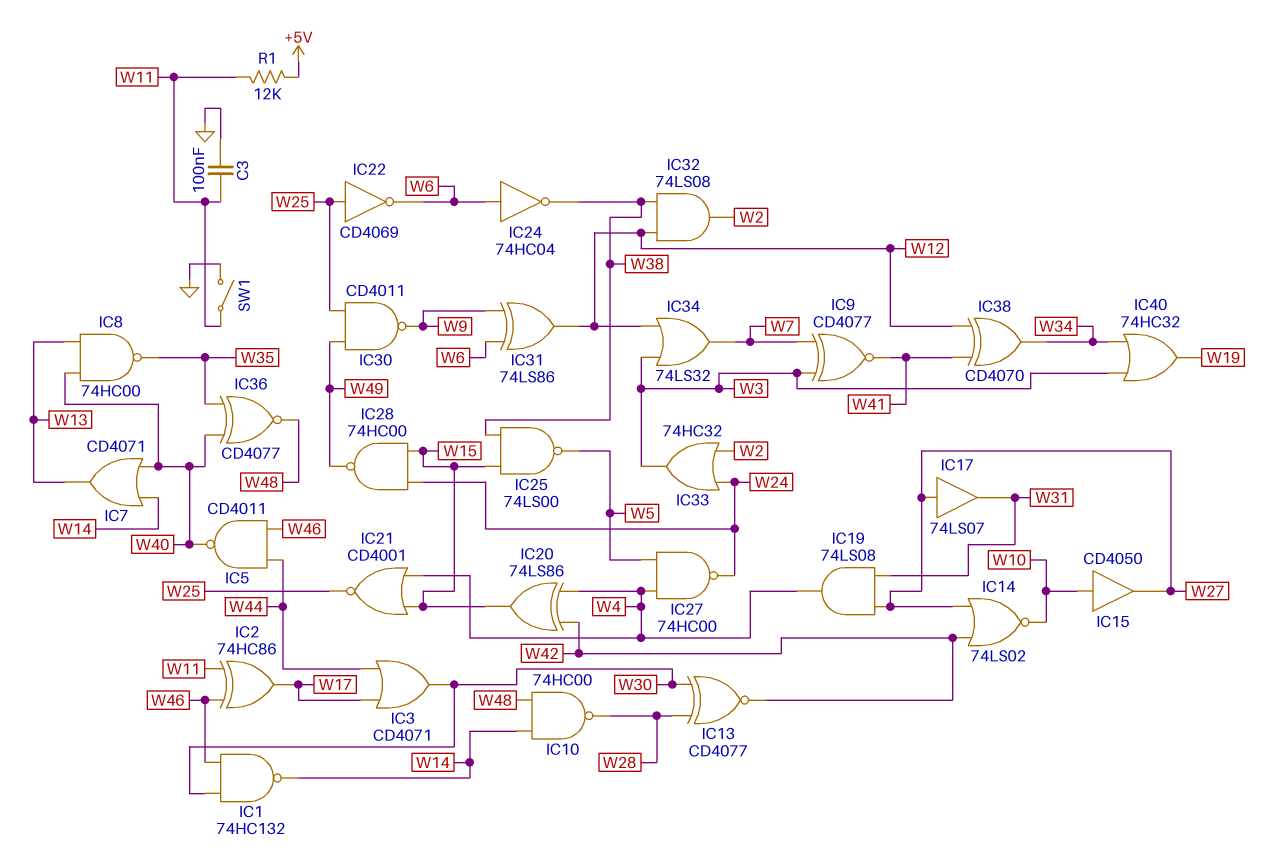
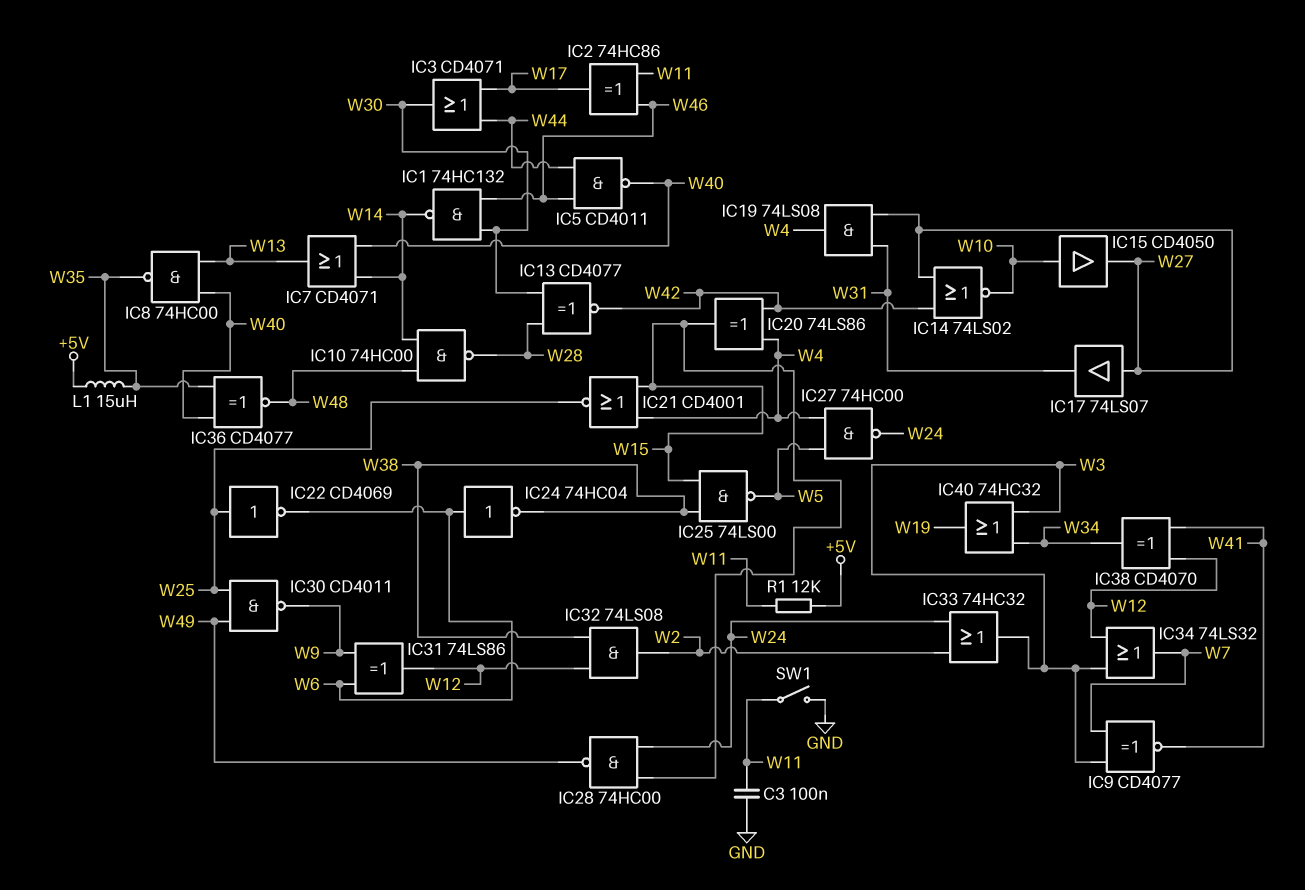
L1: none -> 15uH (+5V, W35)

